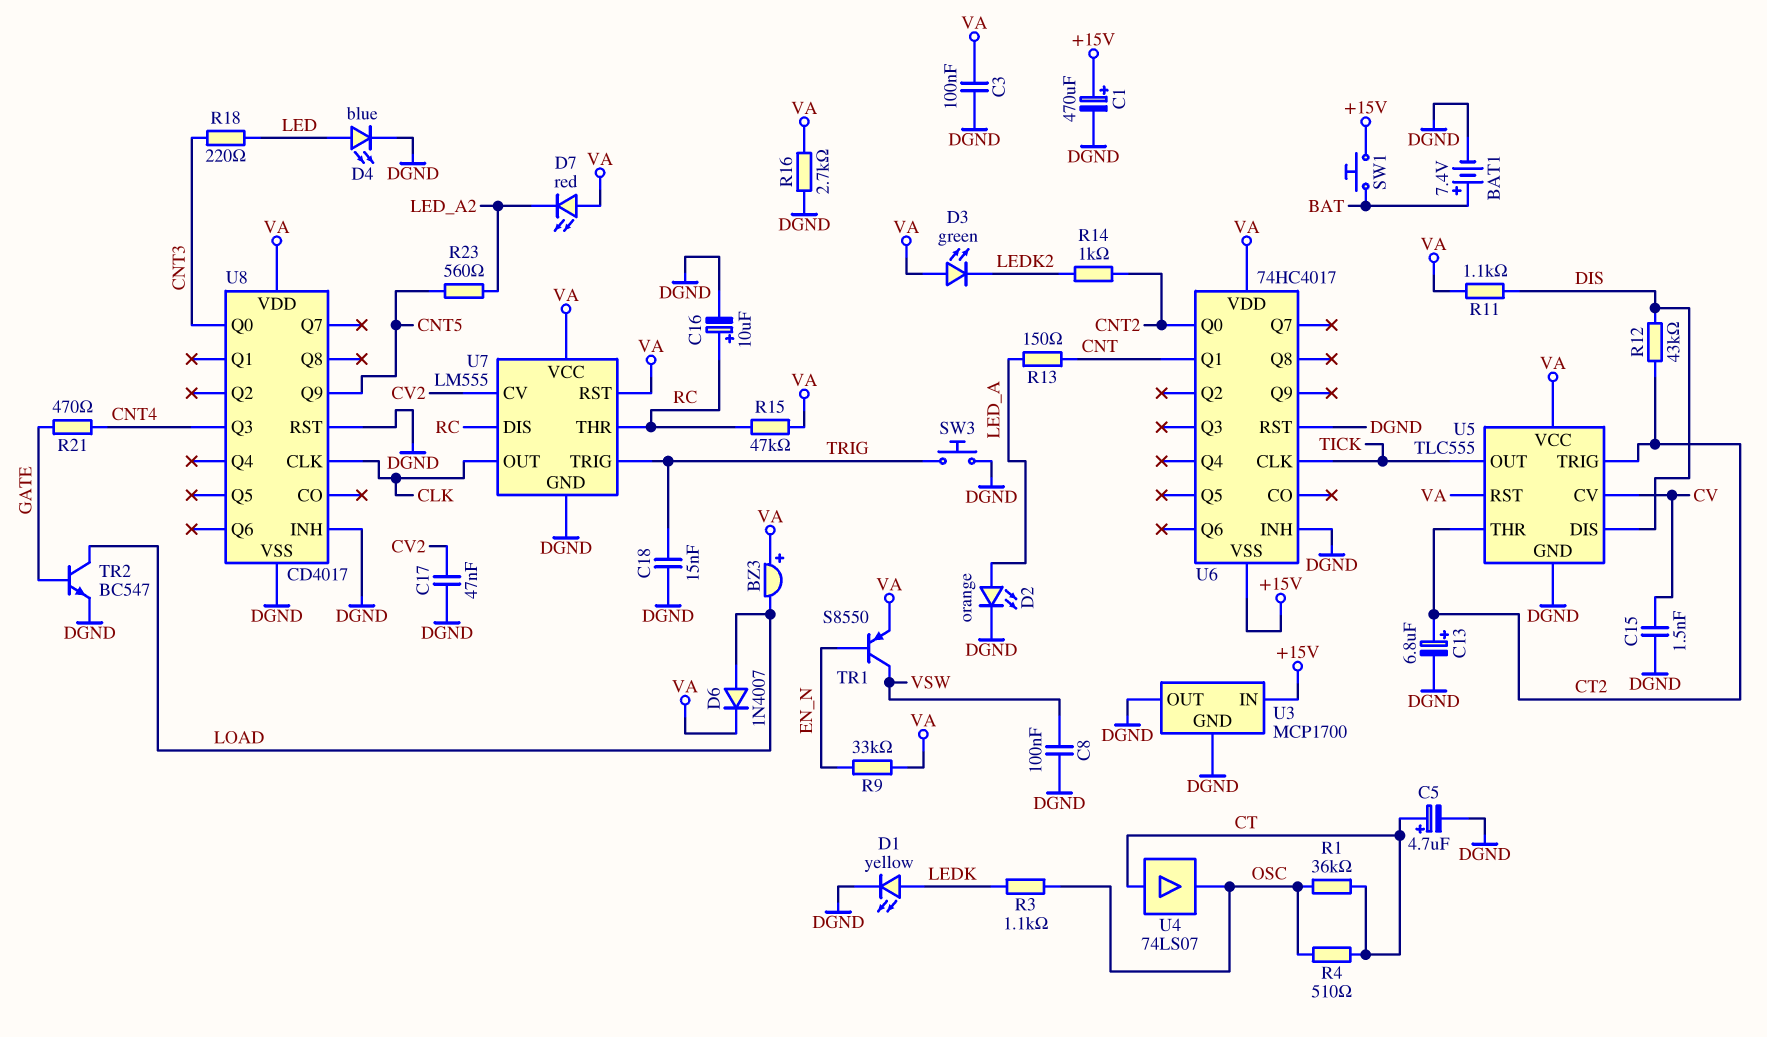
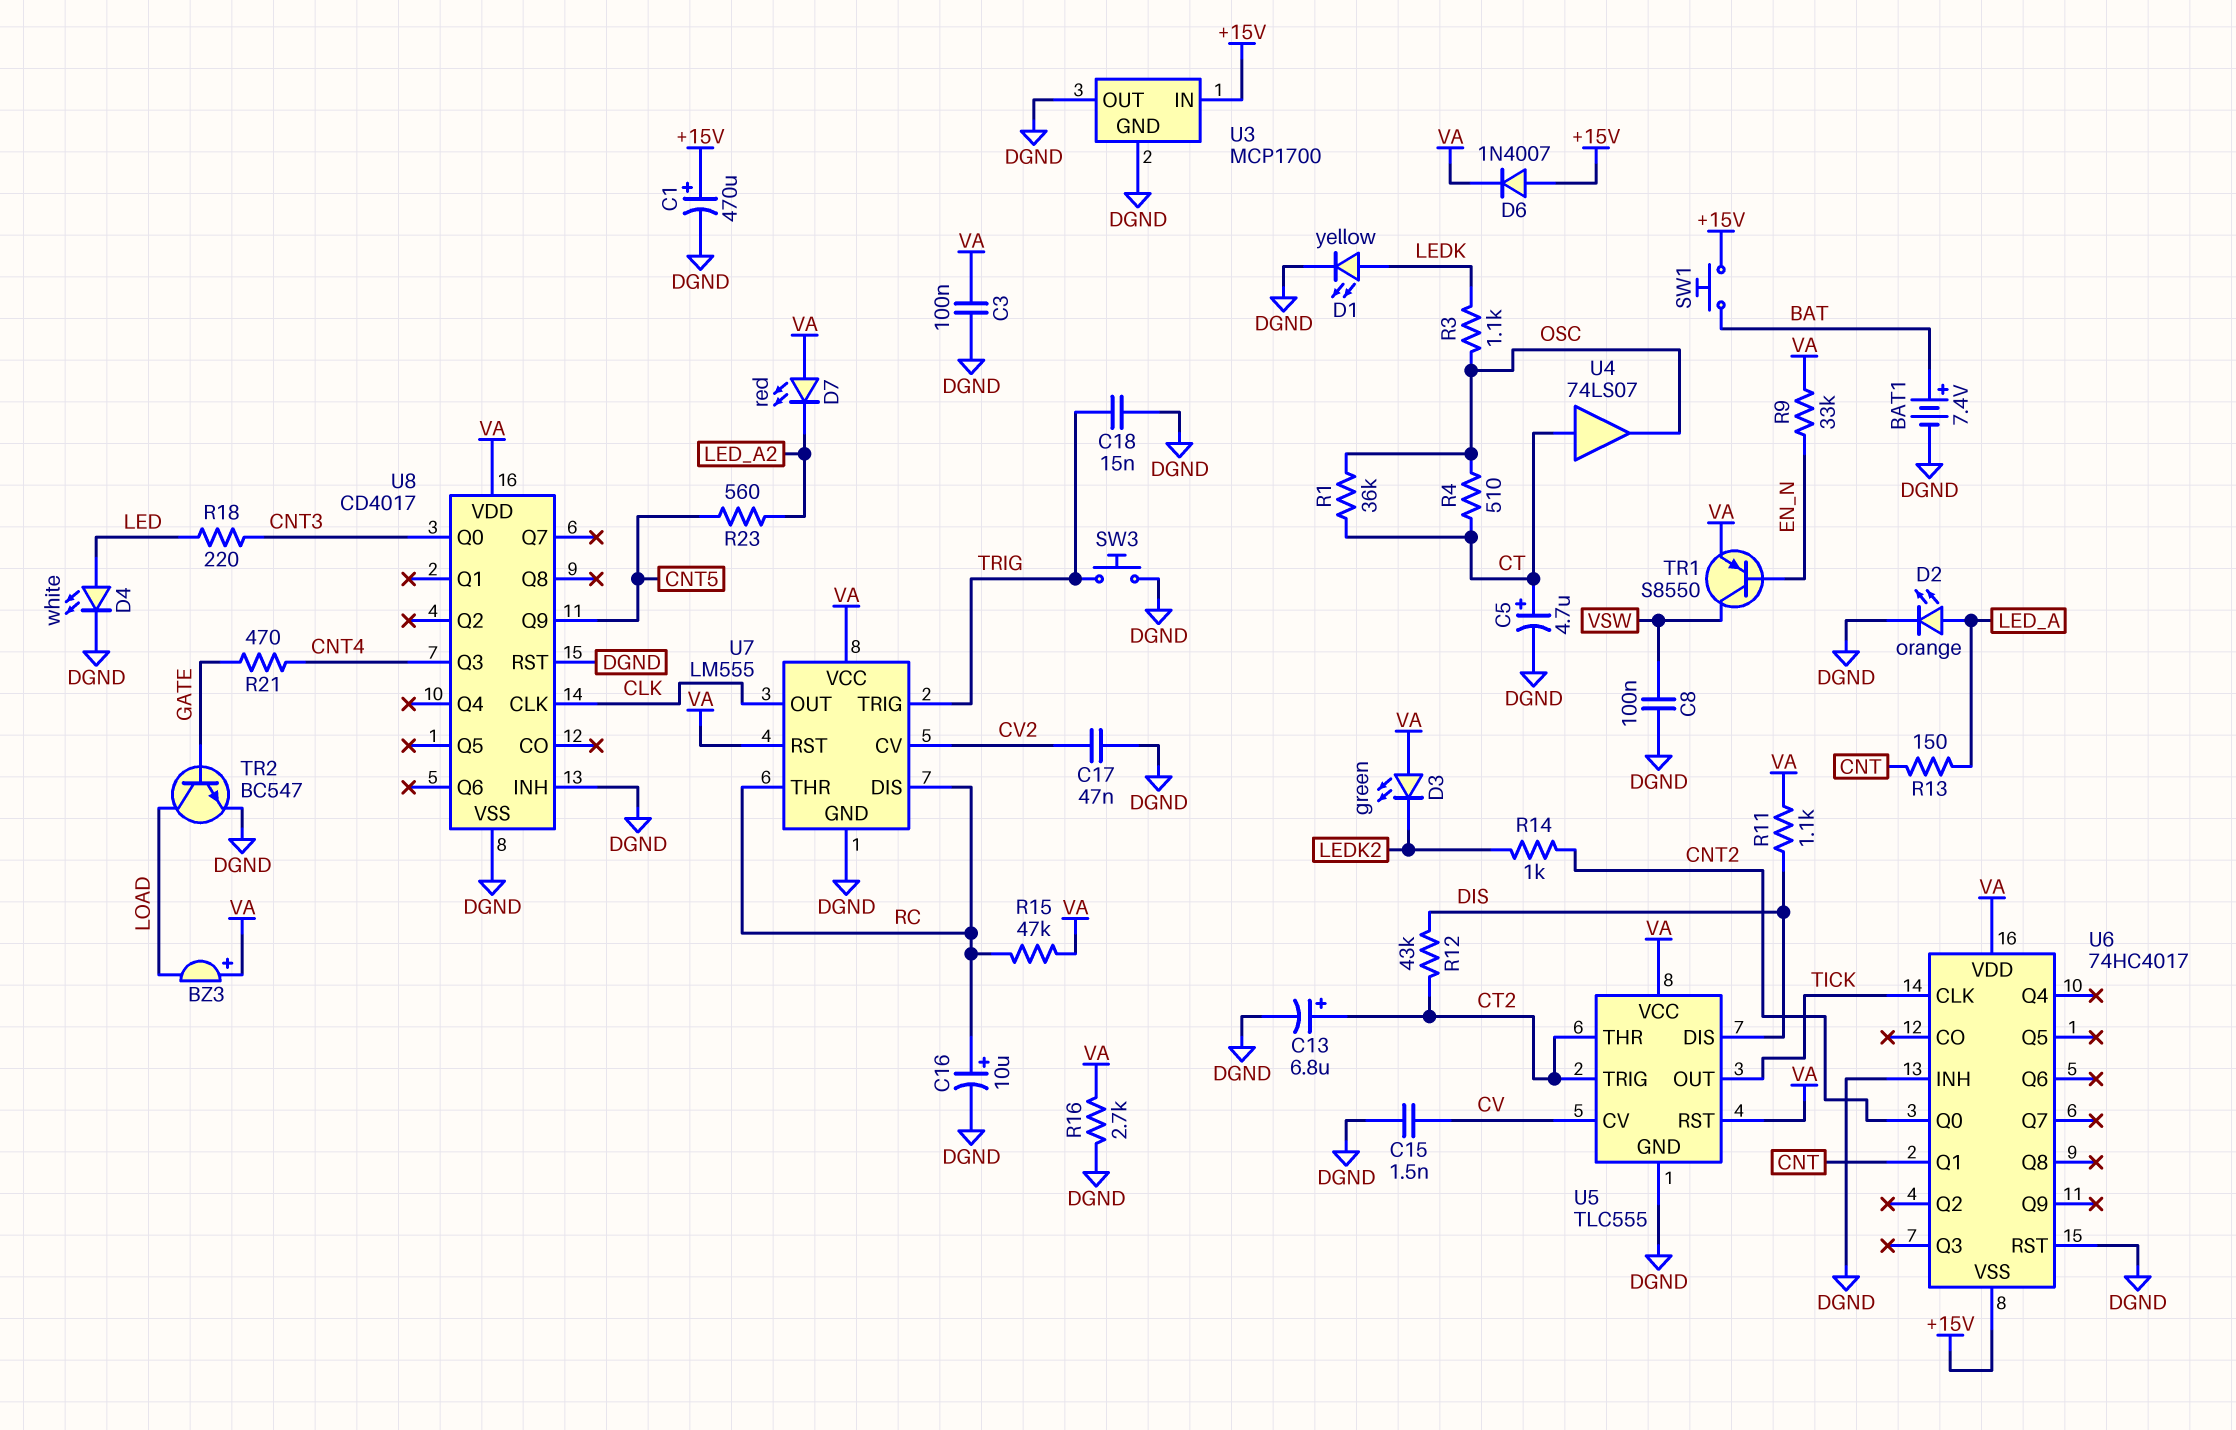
D4: LED blue (A LED, K DGND) -> LED white (A LED, K DGND)
D6: diode 1N4007 (A LOAD, K VA) -> diode 1N4007 (A +15V, K VA)

